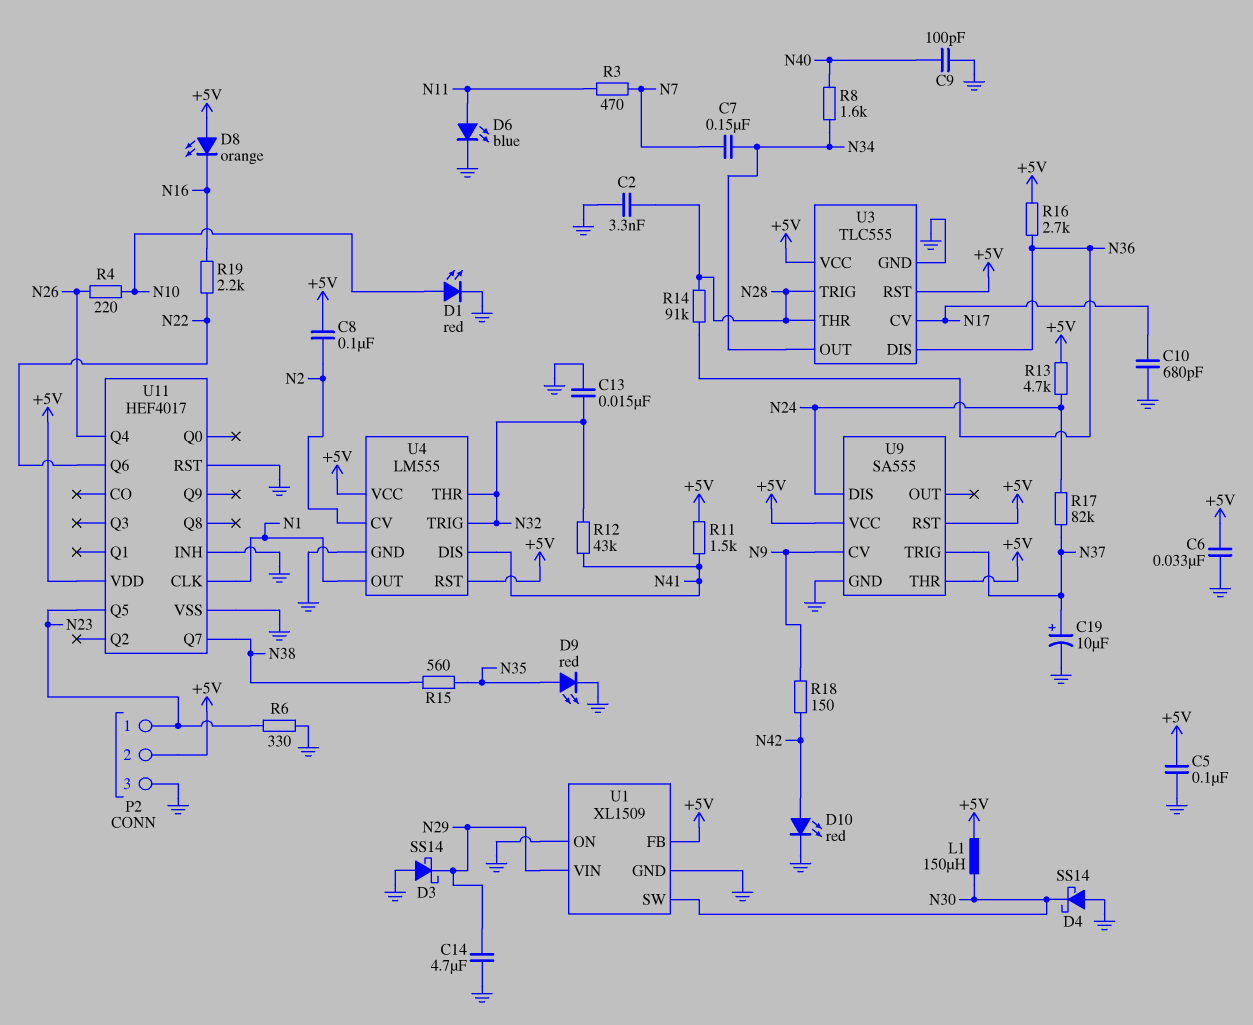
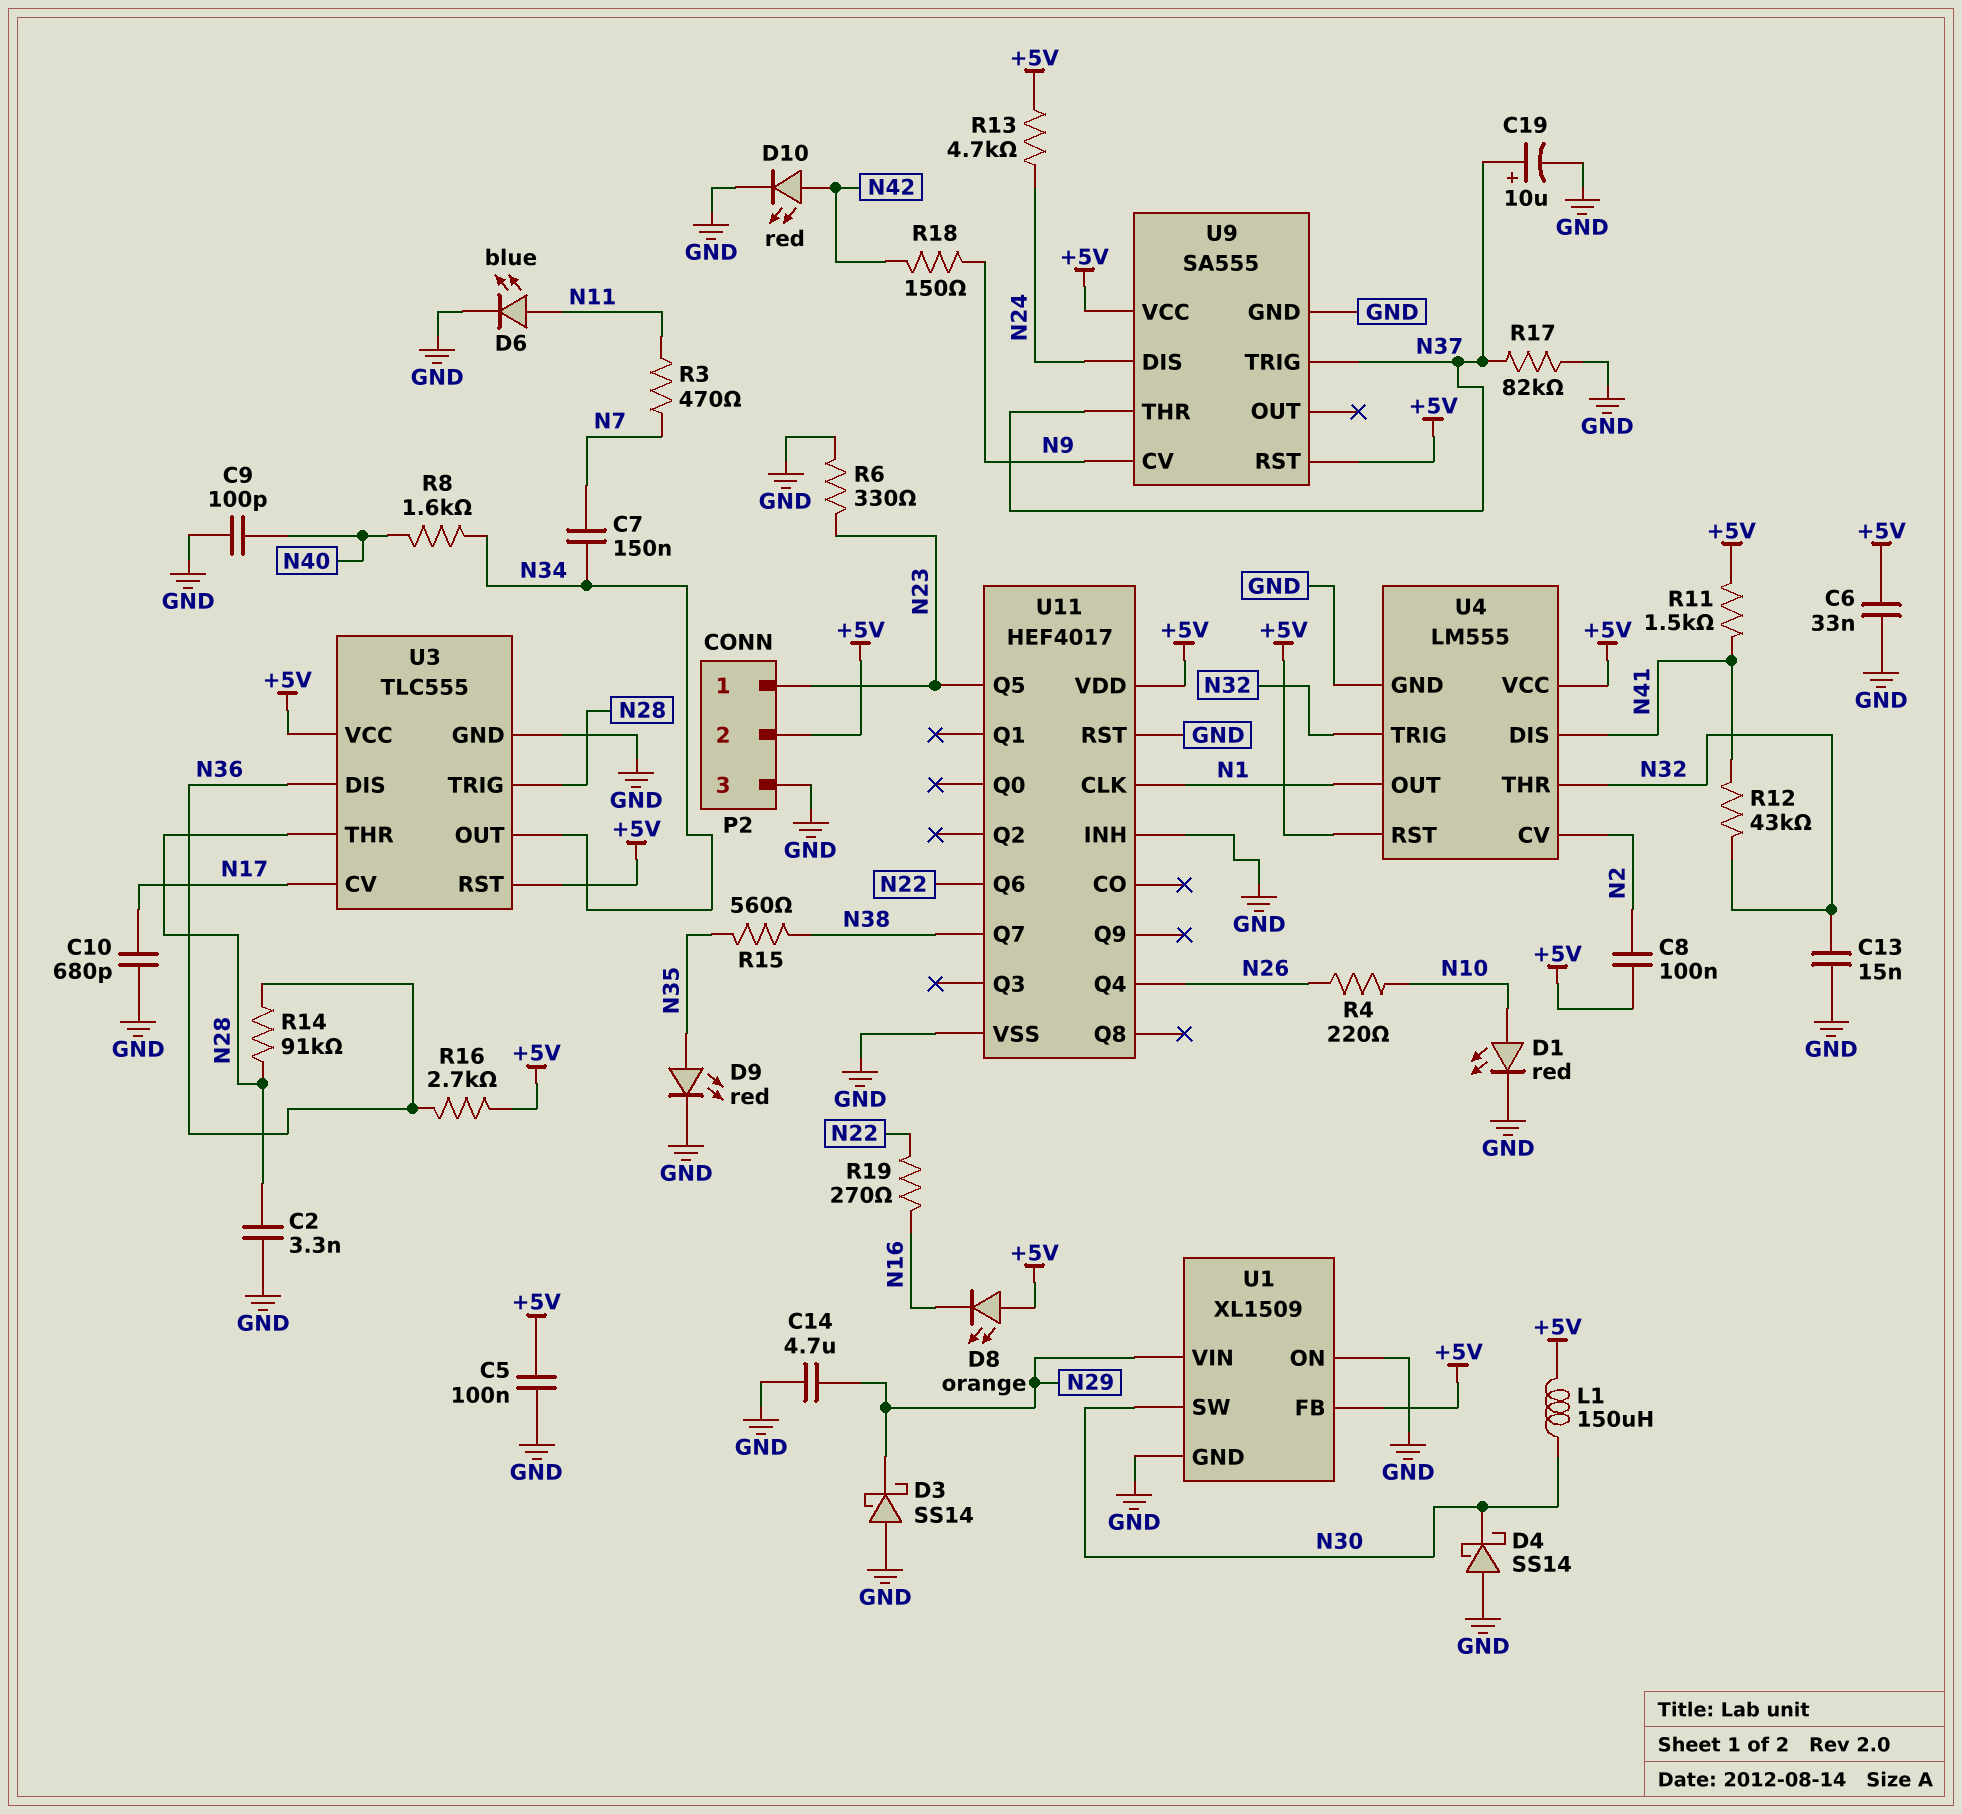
R17: 82k (N24, N37) -> 82k (GND, N37)
R19: 2.2k (N16, N22) -> 270 (N16, N22)
U9 pin THR: +5V -> N37

